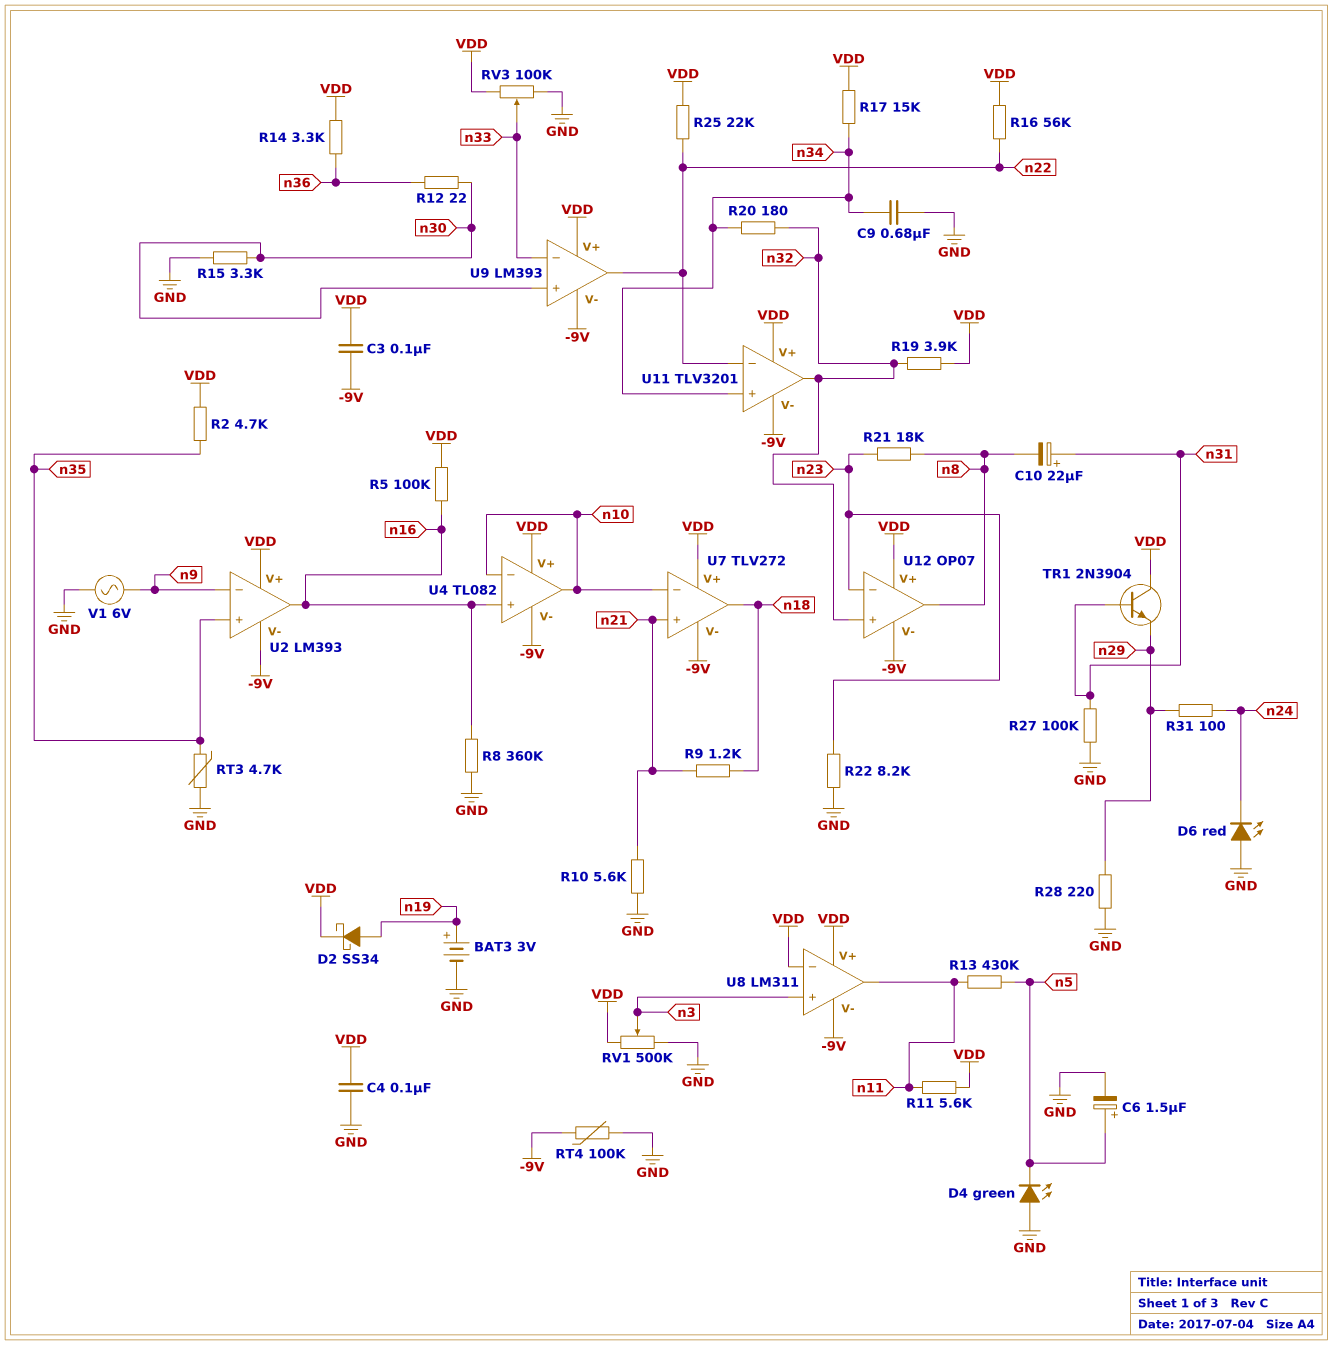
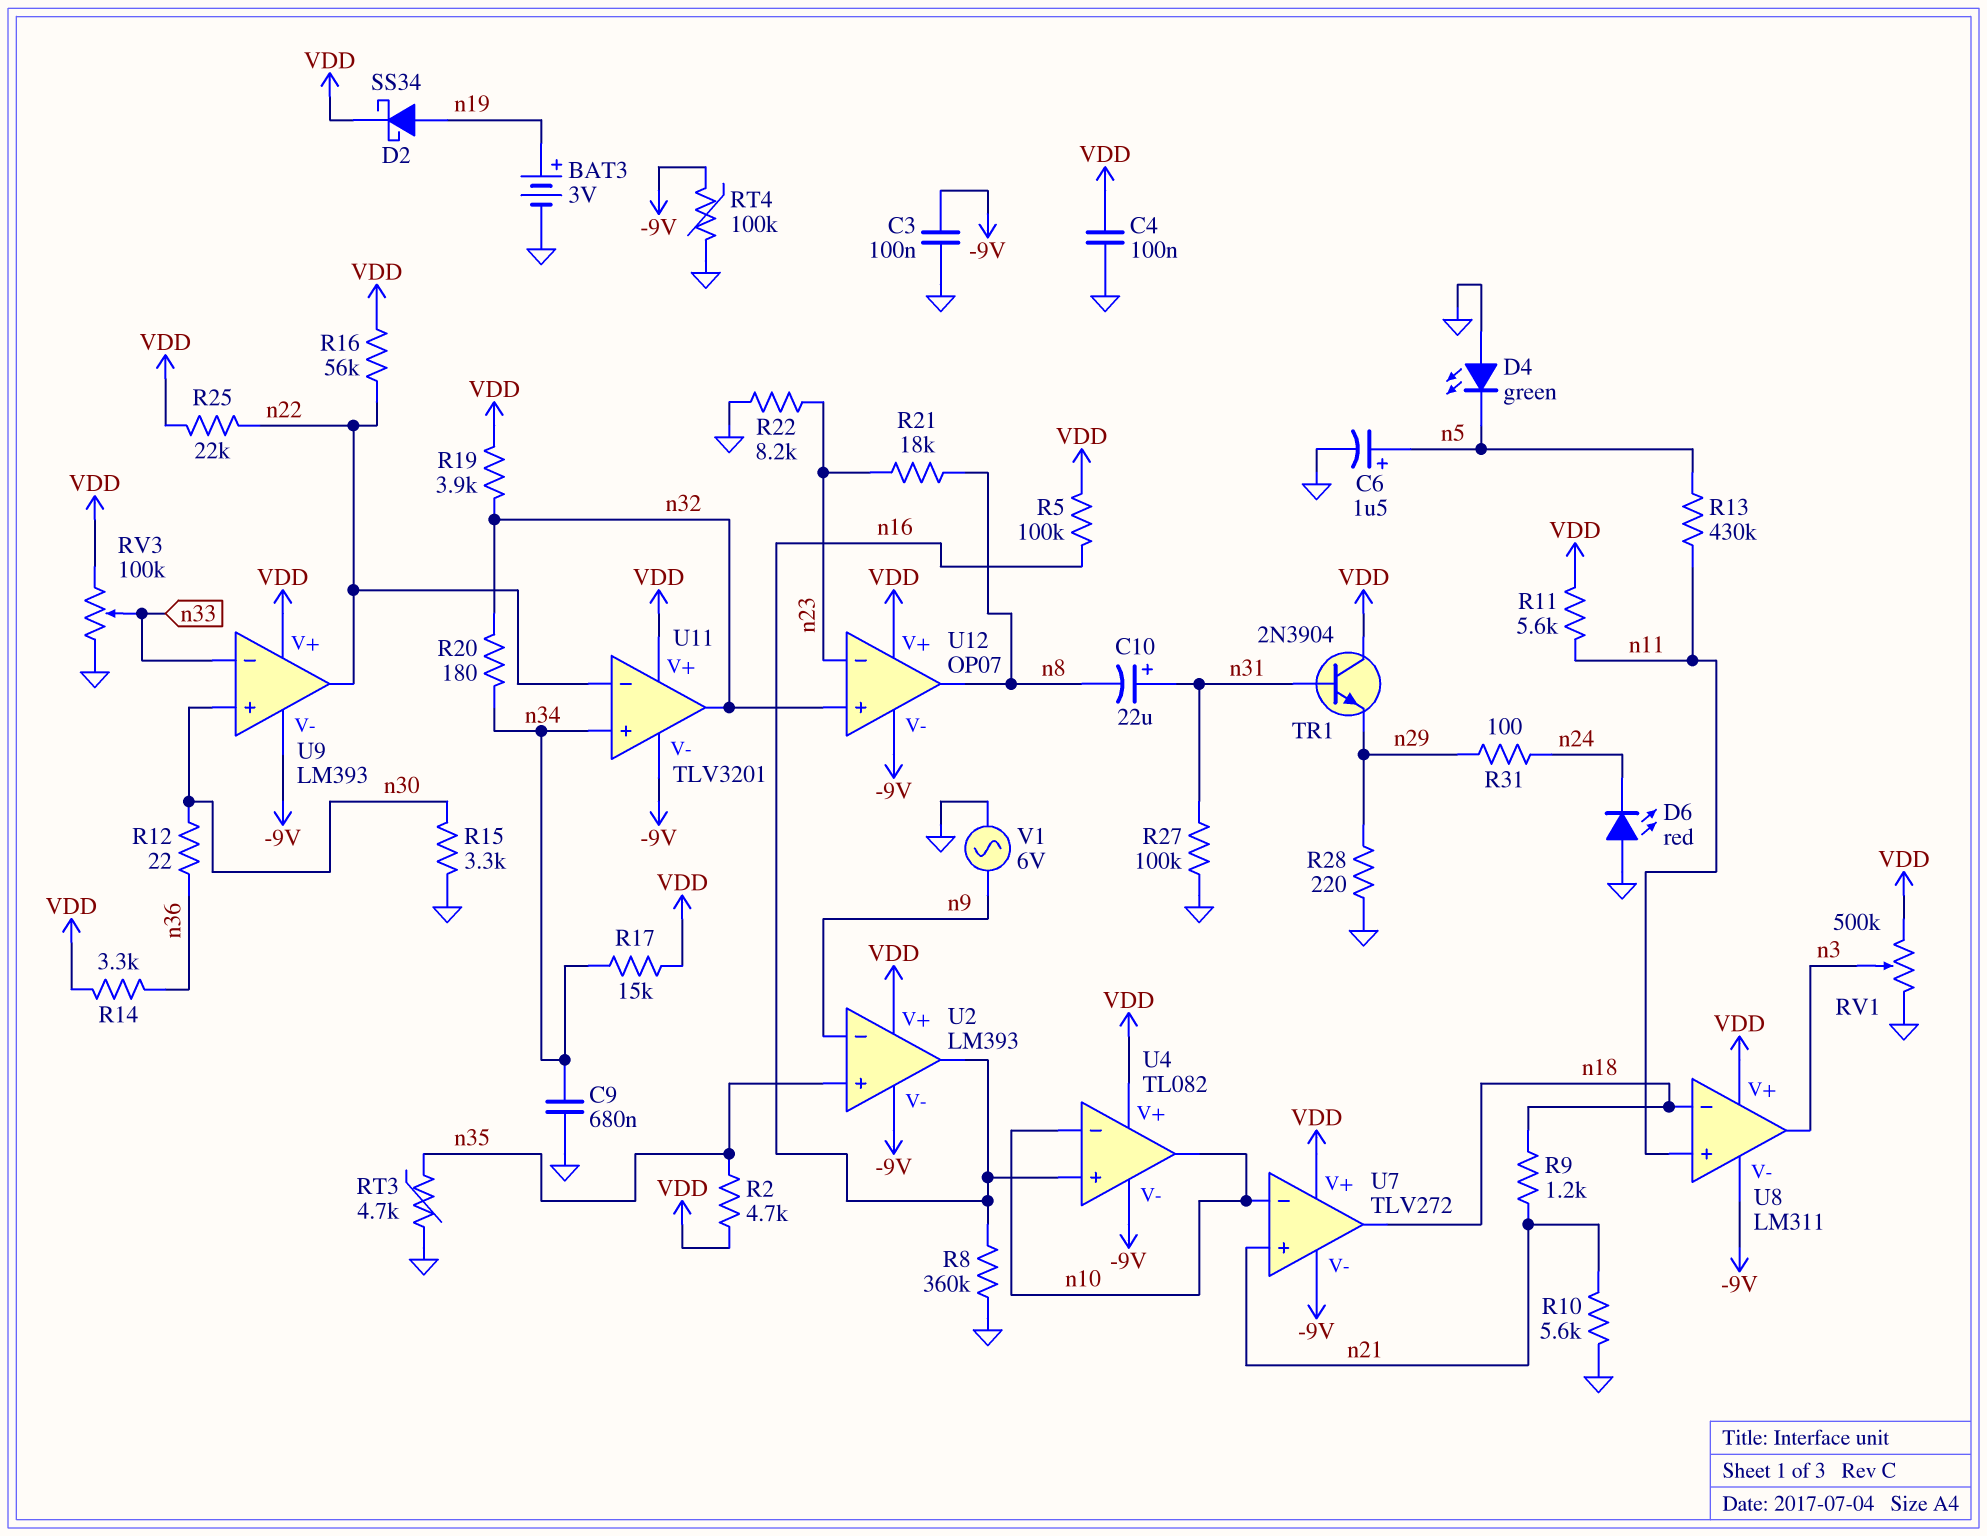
C3: 100nF (-9V, VDD) -> 100nF (-9V, GND)
U8 pin in+: n3 -> n11
U8 pin in-: VDD -> n18
U8 pin out: n11 -> n3

